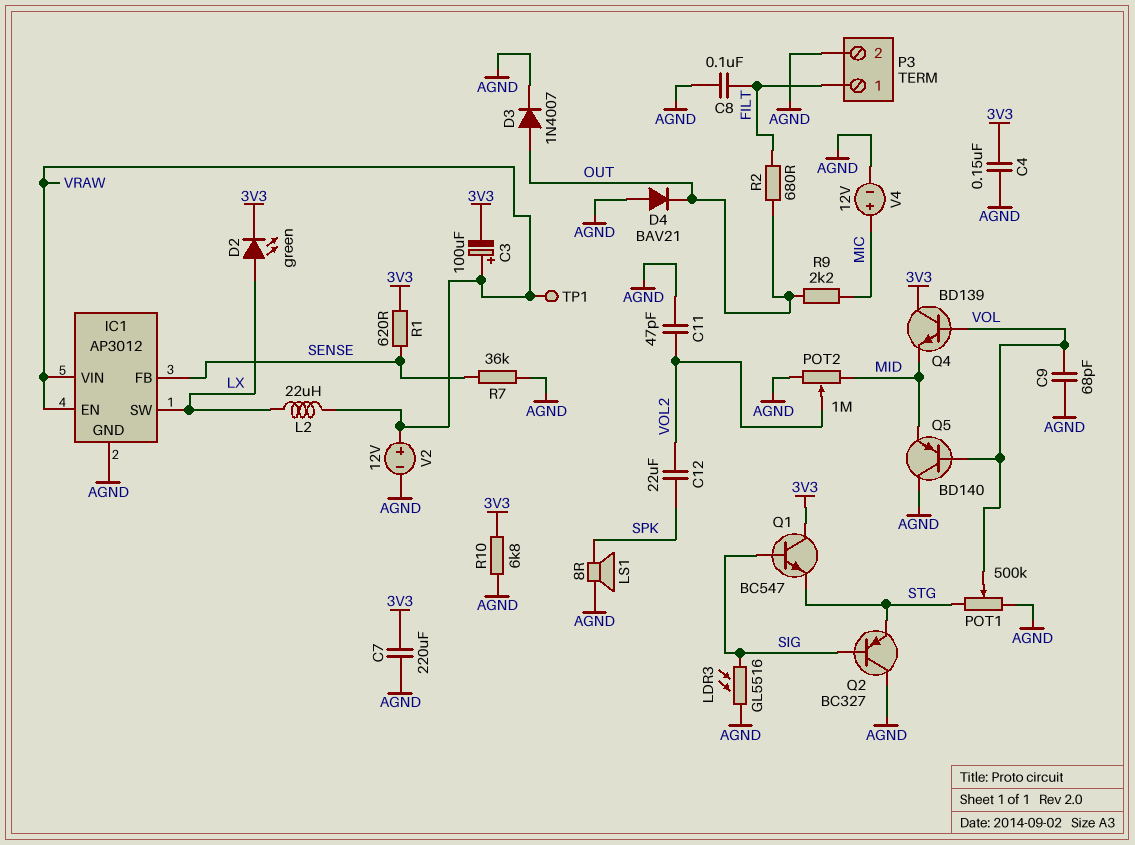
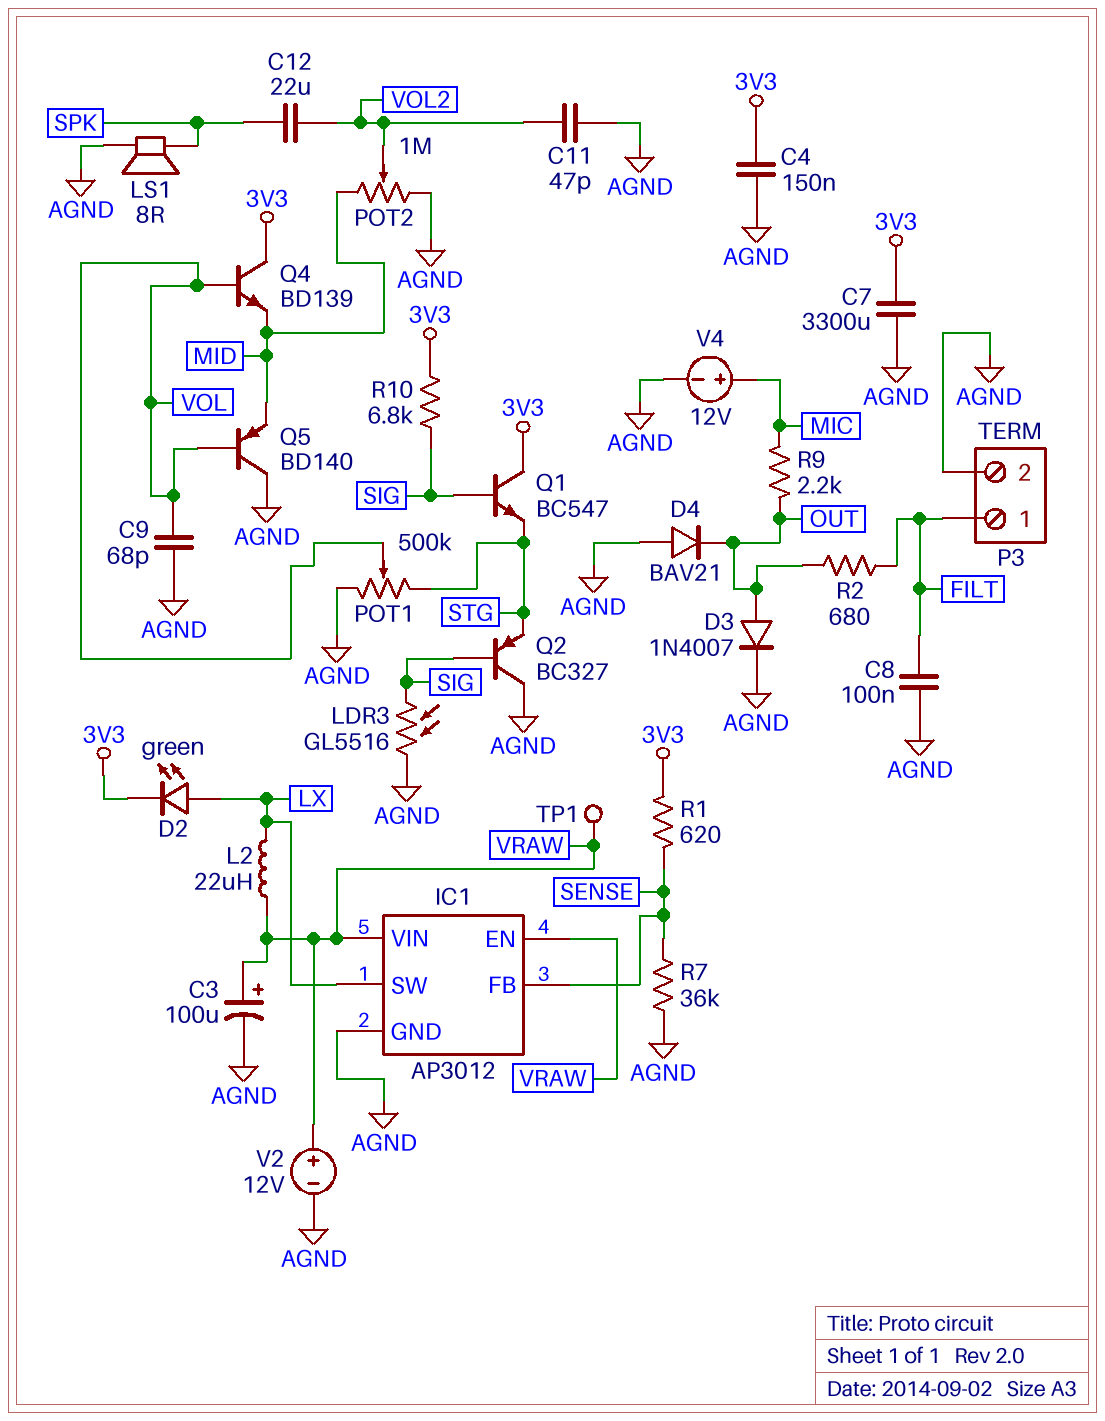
C3: 100uF (plus VRAW, minus 3V3) -> 100uF (plus VRAW, minus AGND)
C7: 220uF (3V3, AGND) -> 3300uF (3V3, AGND)
R10: 6.8k (3V3, AGND) -> 6.8k (3V3, SIG)

